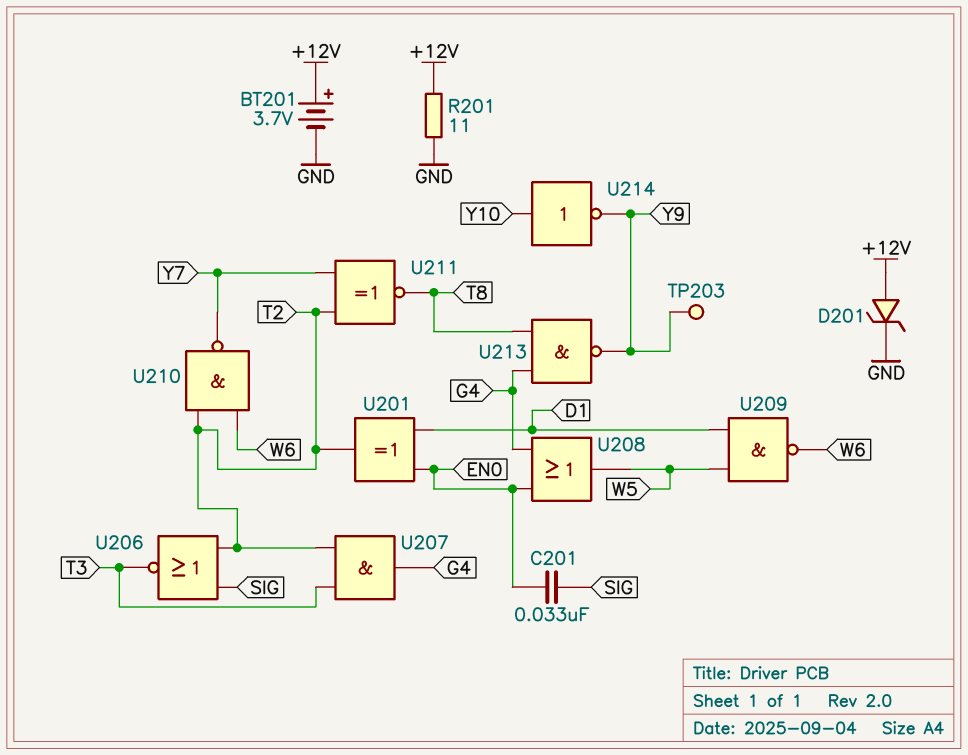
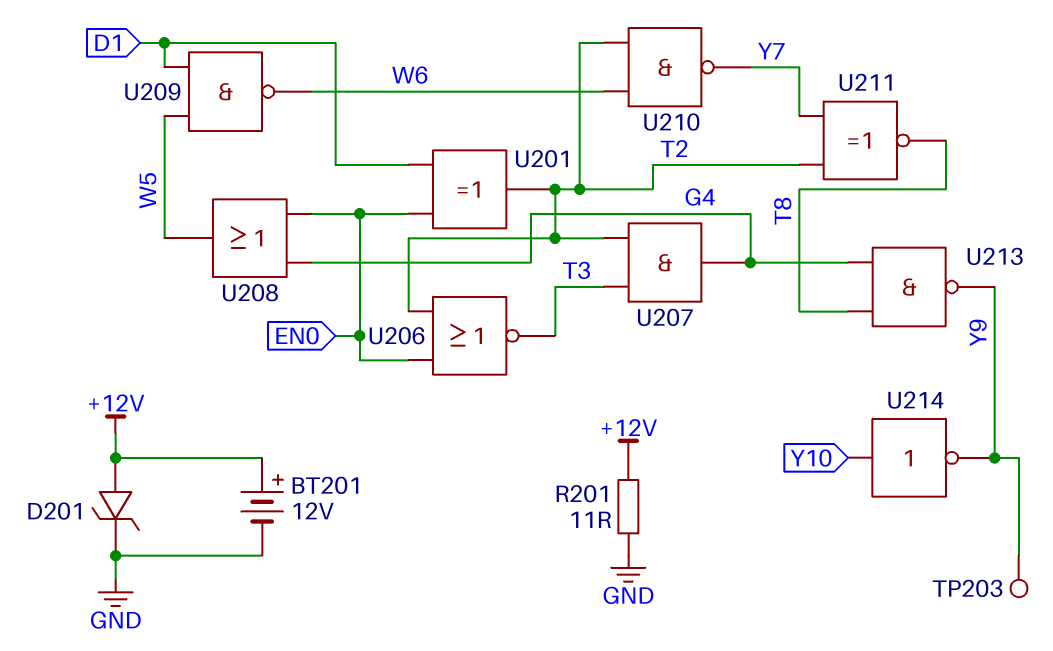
BT201: 3.7V (plus +12V, minus GND) -> 12V (plus +12V, minus GND)
C201: 33nF (EN0, SIG) -> none
U206: NOR (in SIG, in T2, out T3) -> NOR (in EN0, in T2, out T3)

